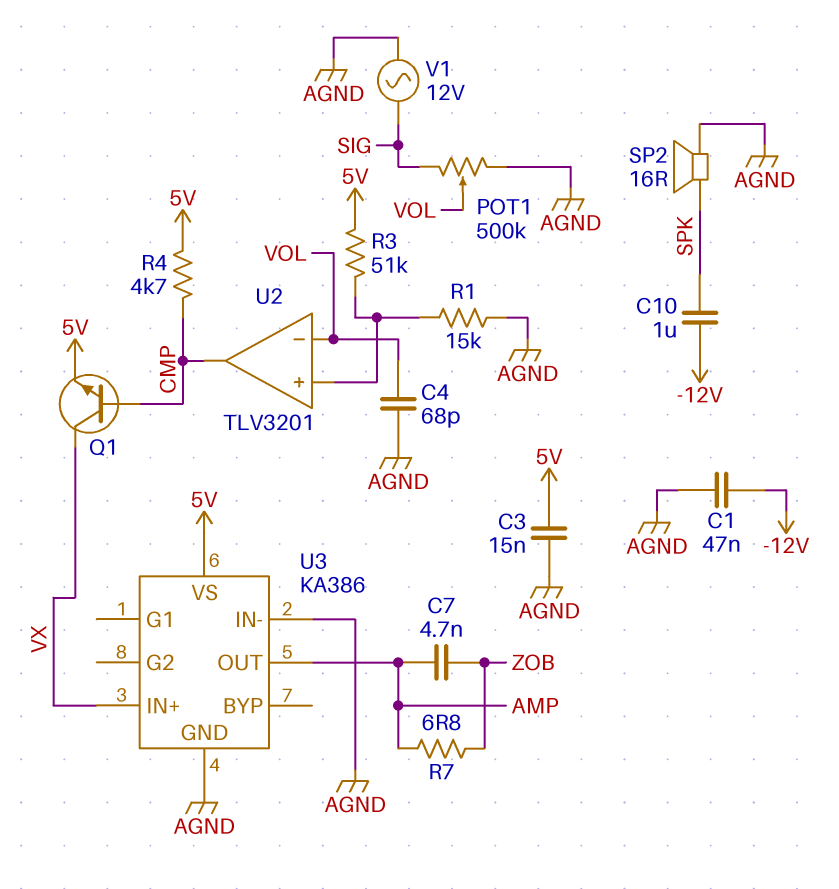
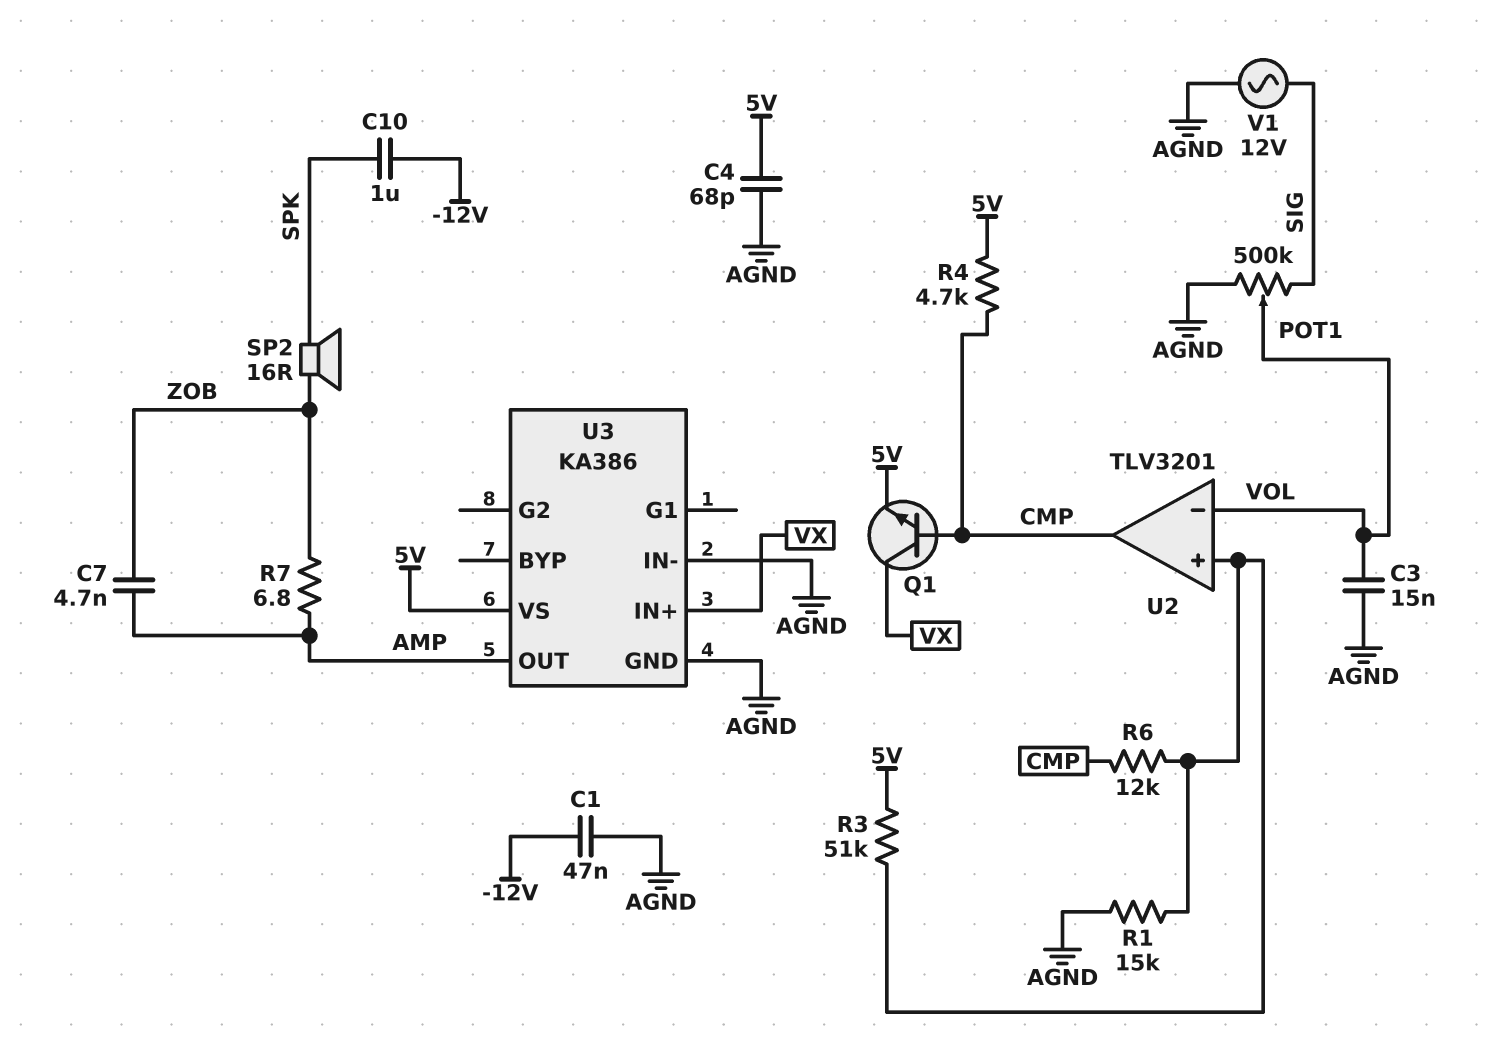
C3: 15nF (5V, AGND) -> 15nF (AGND, VOL)
C4: 68pF (AGND, VOL) -> 68pF (5V, AGND)
R6: none -> 12k (CMP, U2/in+)
SP2: speaker 16R (AGND, SPK) -> speaker 16R (SPK, ZOB)

